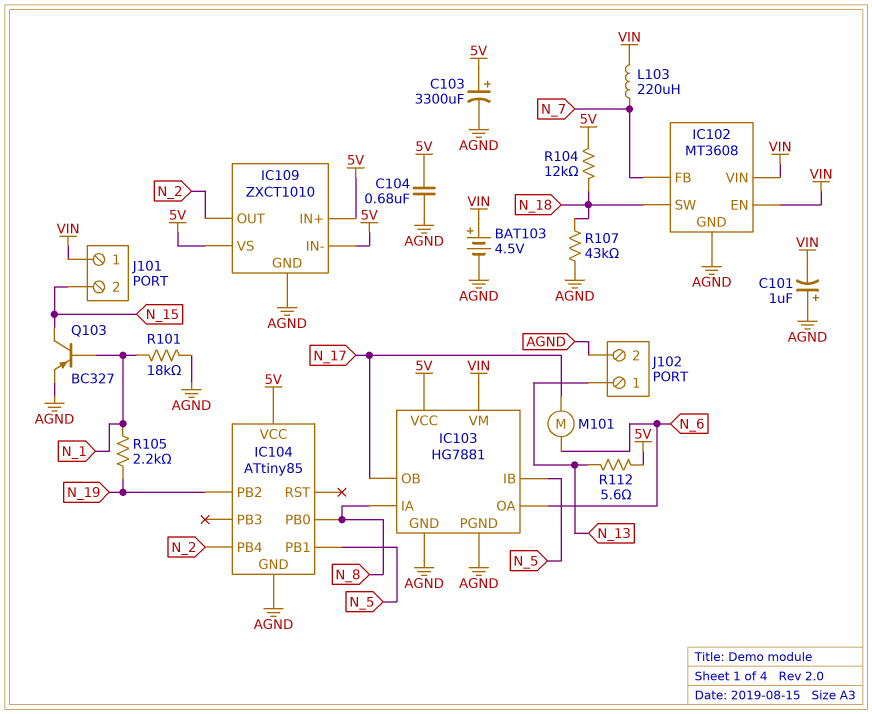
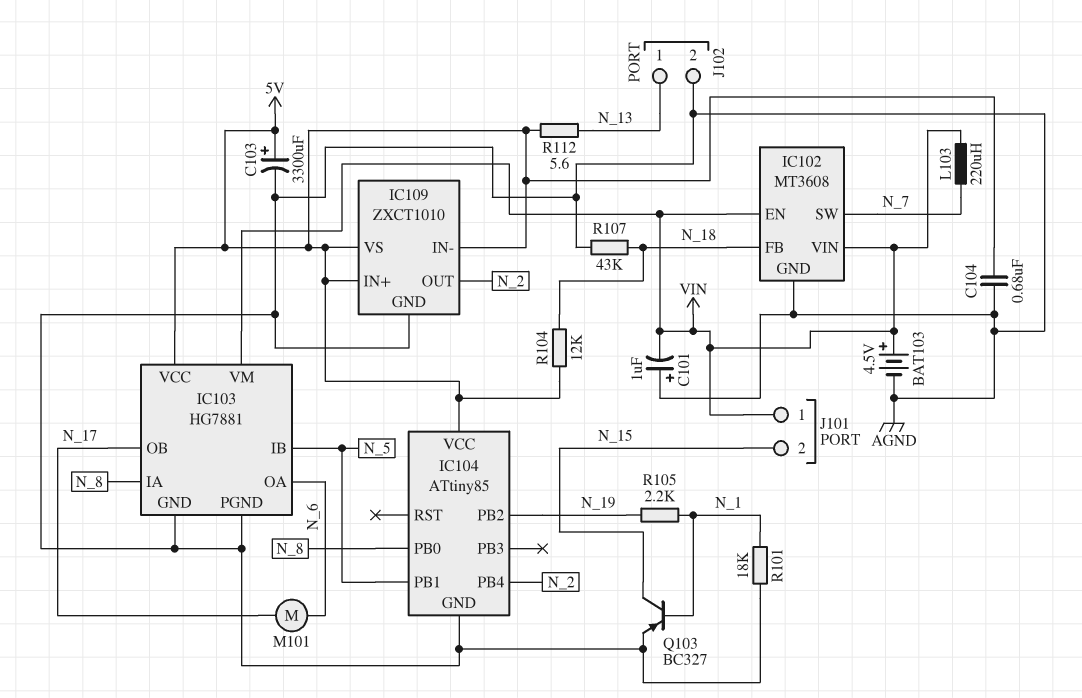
IC102 pin FB: N_7 -> N_18
IC102 pin SW: N_18 -> N_7

